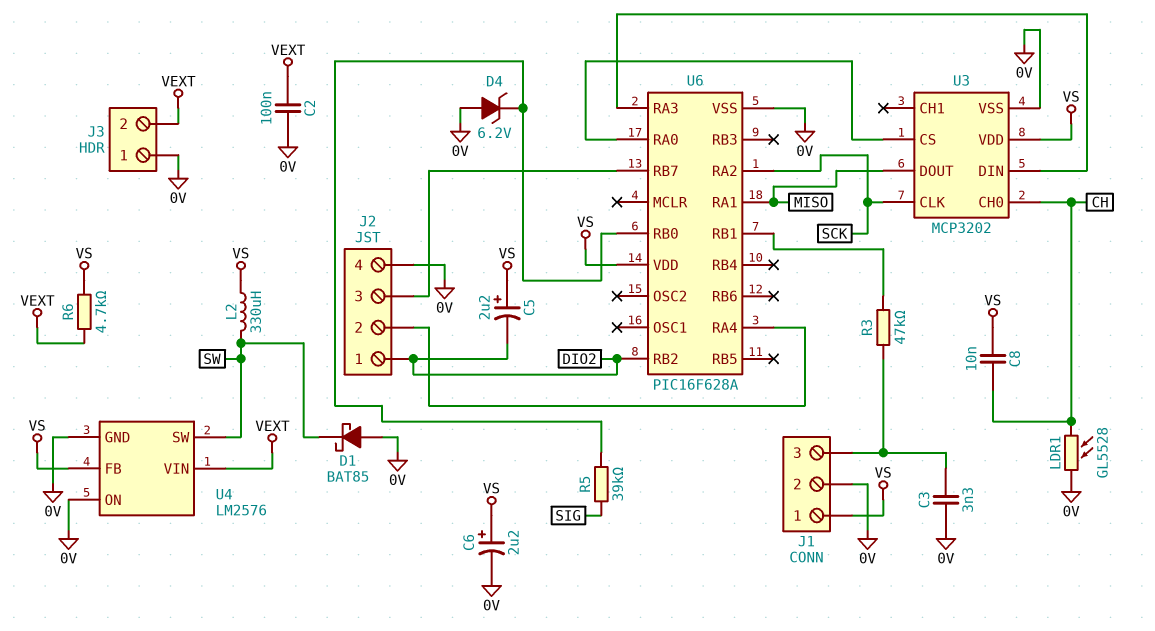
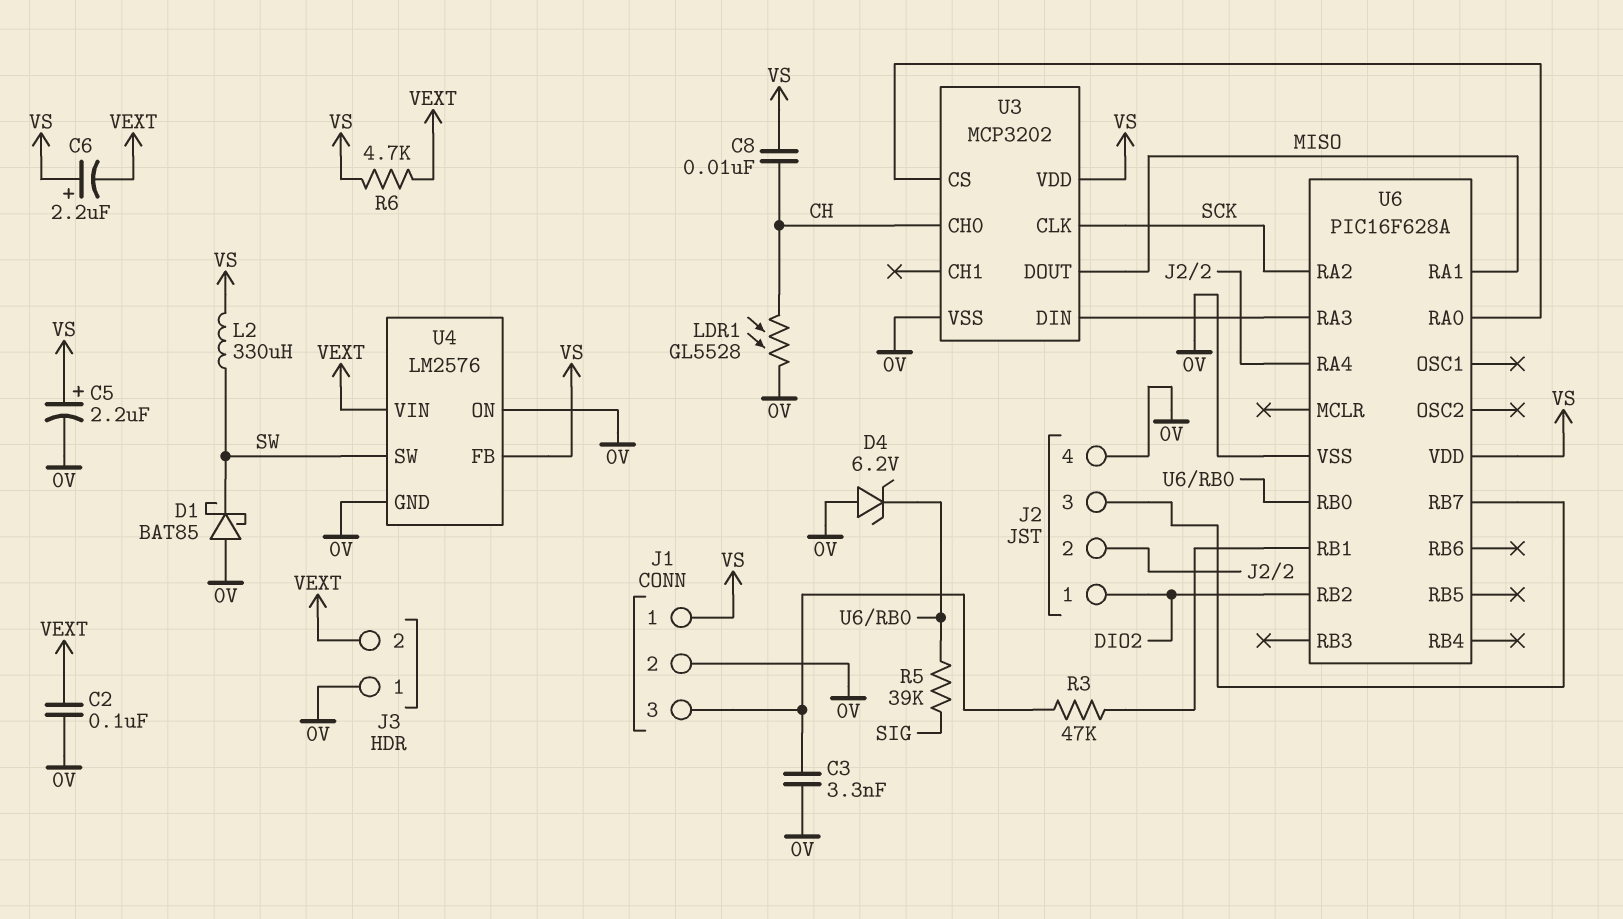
C5: 2.2uF (plus VS, minus DIO2) -> 2.2uF (plus VS, minus 0V)
C6: 2.2uF (plus VS, minus 0V) -> 2.2uF (plus VS, minus VEXT)

